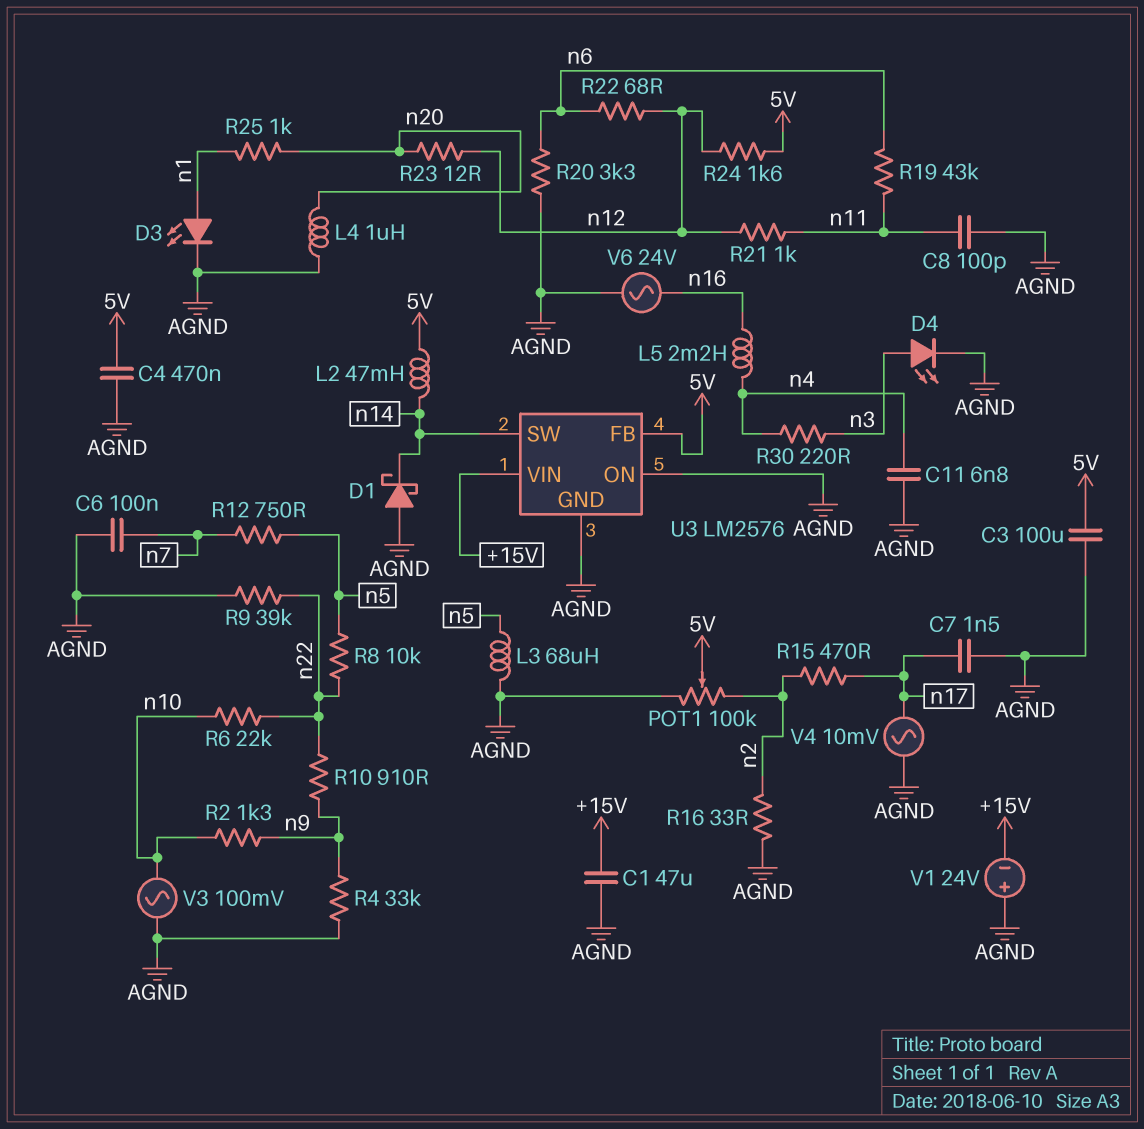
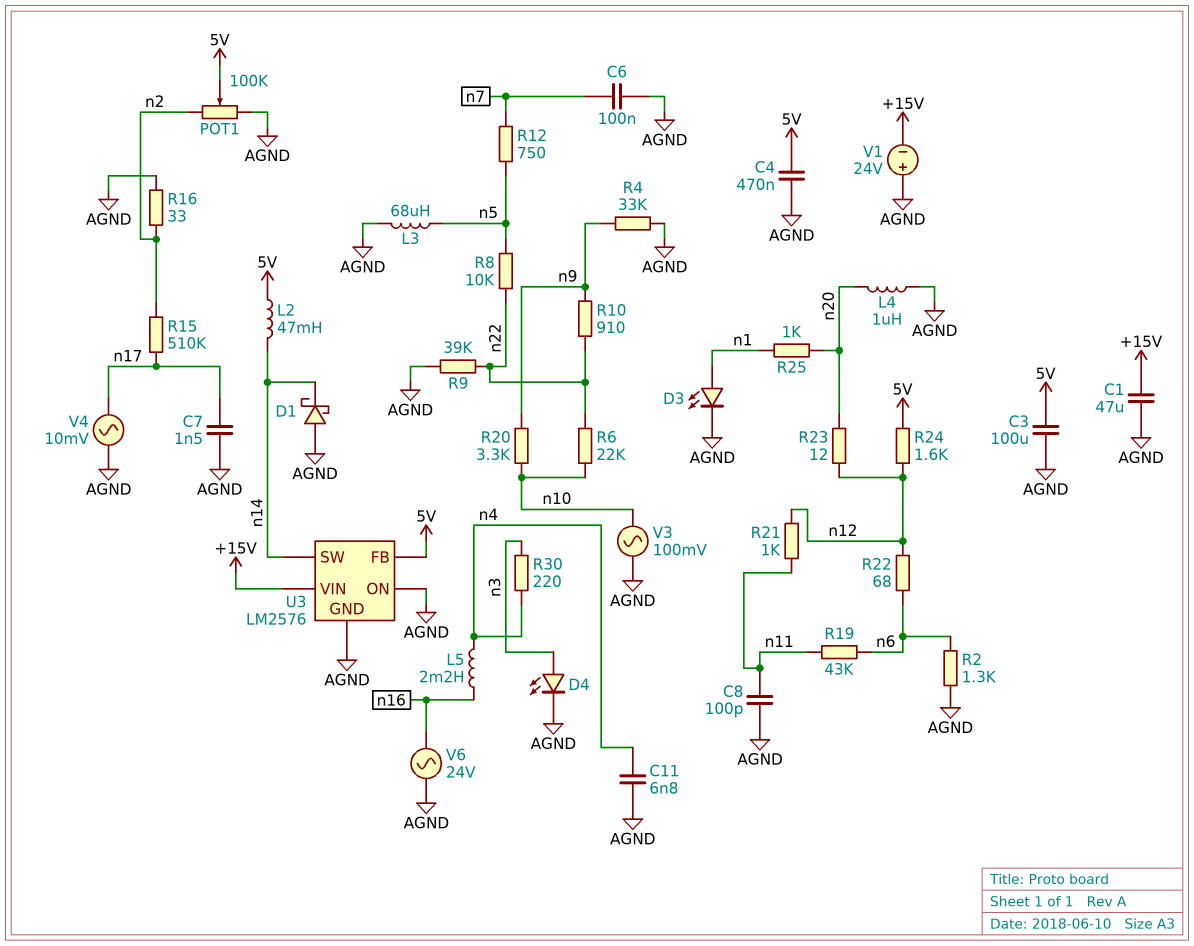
R2: 1.3k (n9, n10) -> 1.3k (AGND, n6)
R15: 470 (n2, n17) -> 510k (n2, n17)
R20: 3.3k (AGND, n6) -> 3.3k (n9, n10)

